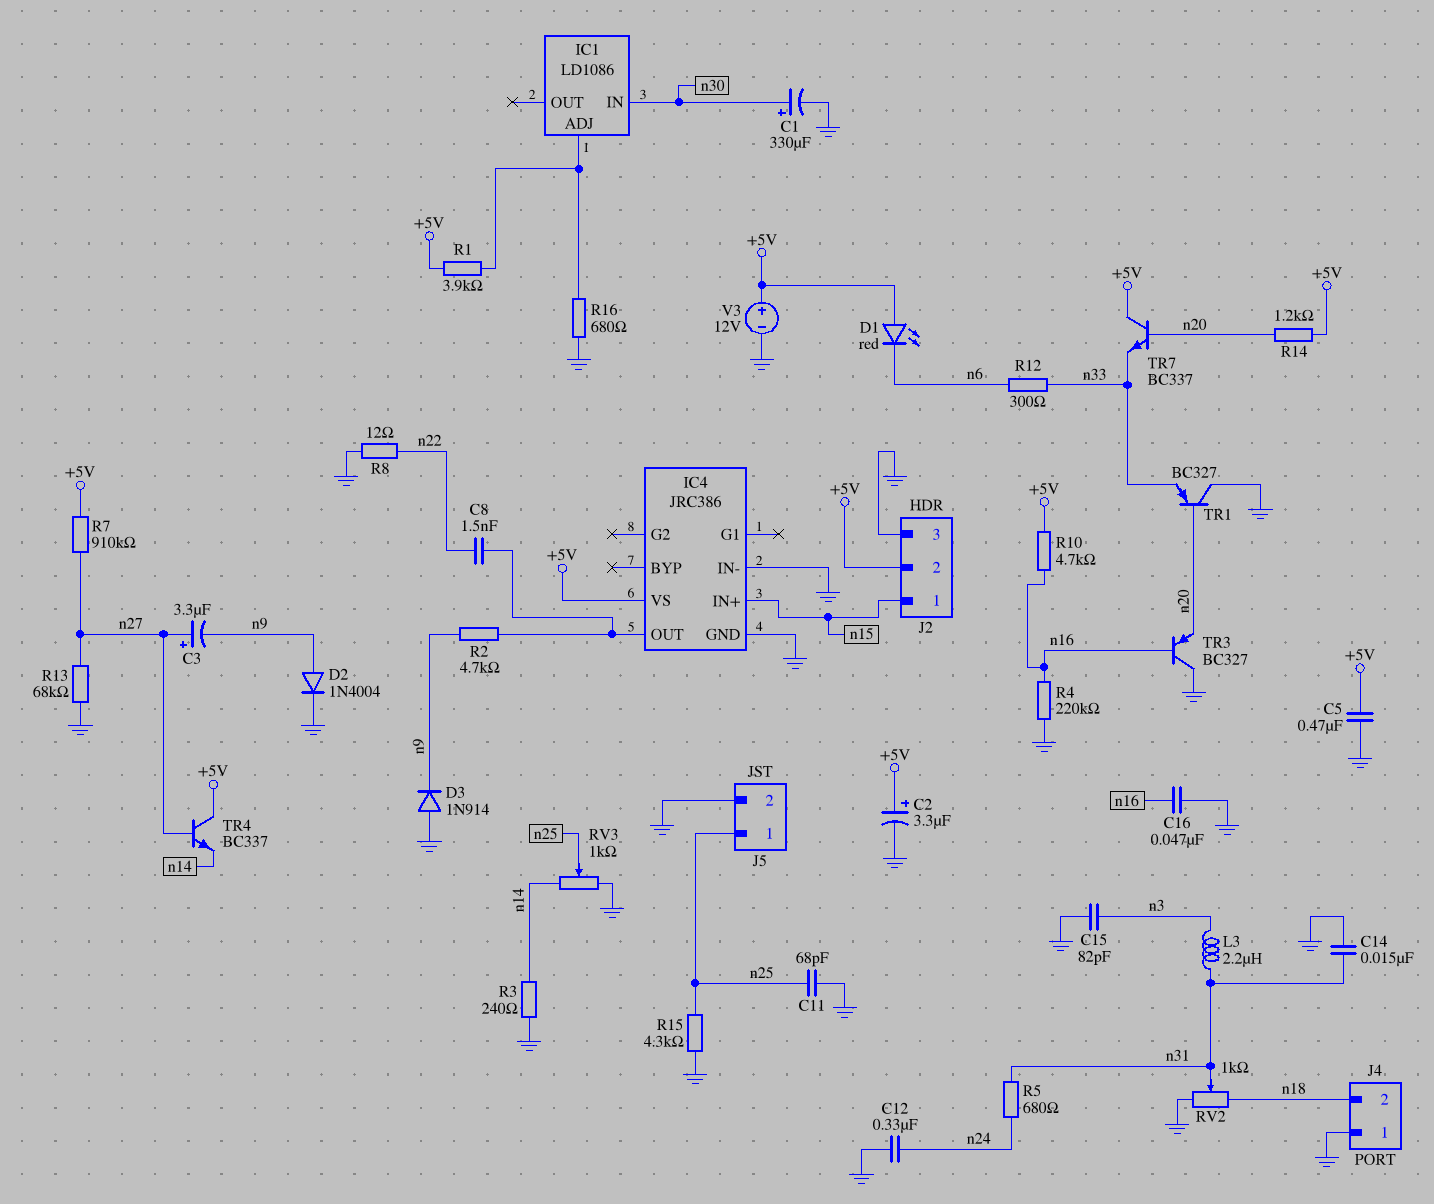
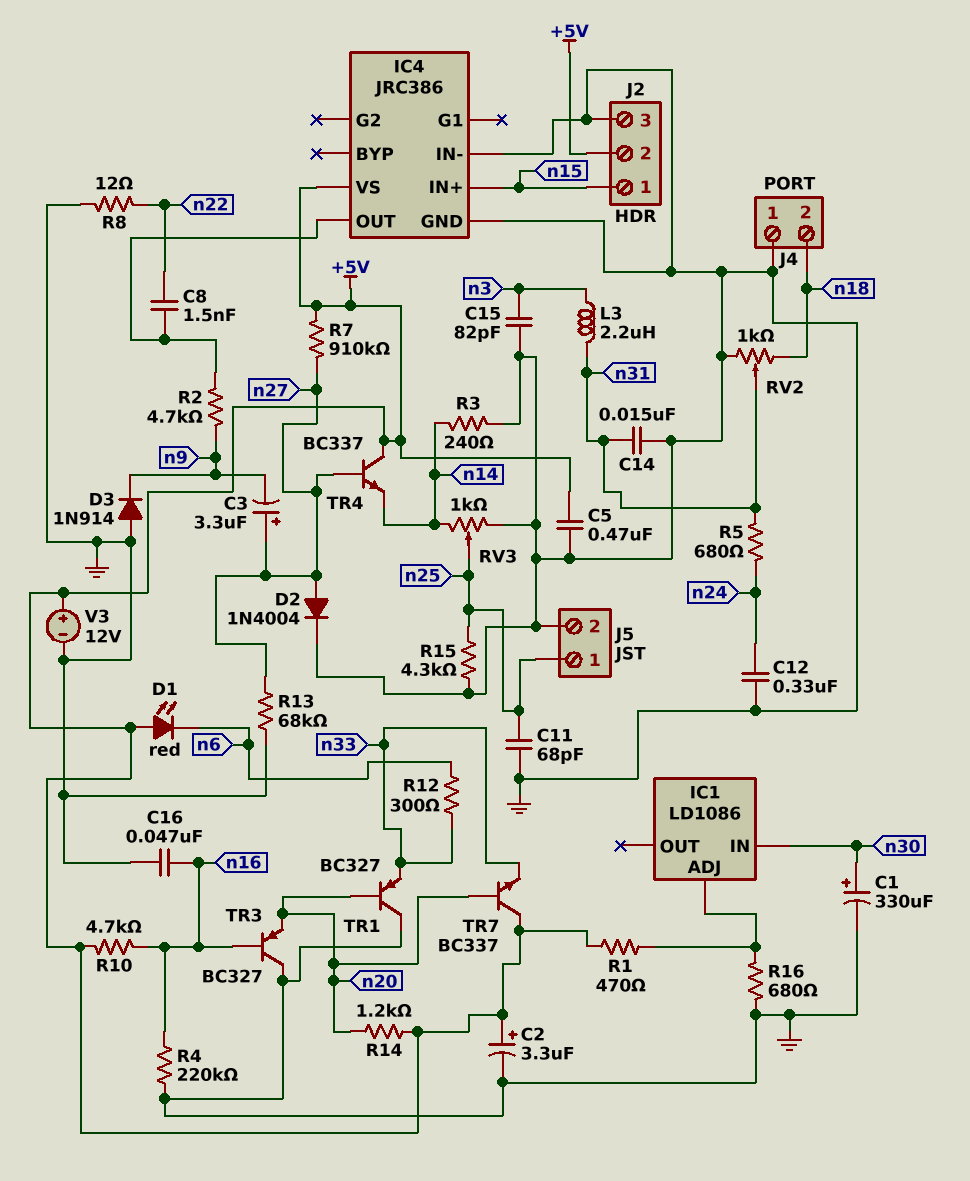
D2: diode 1N4004 (A n9, K GND) -> diode 1N4004 (A n27, K GND)
R1: 3.9k (+5V, IC1/ADJ) -> 470 (+5V, IC1/ADJ)

